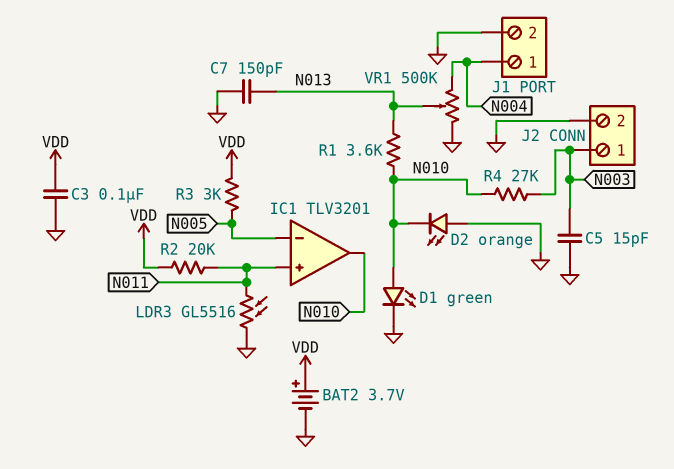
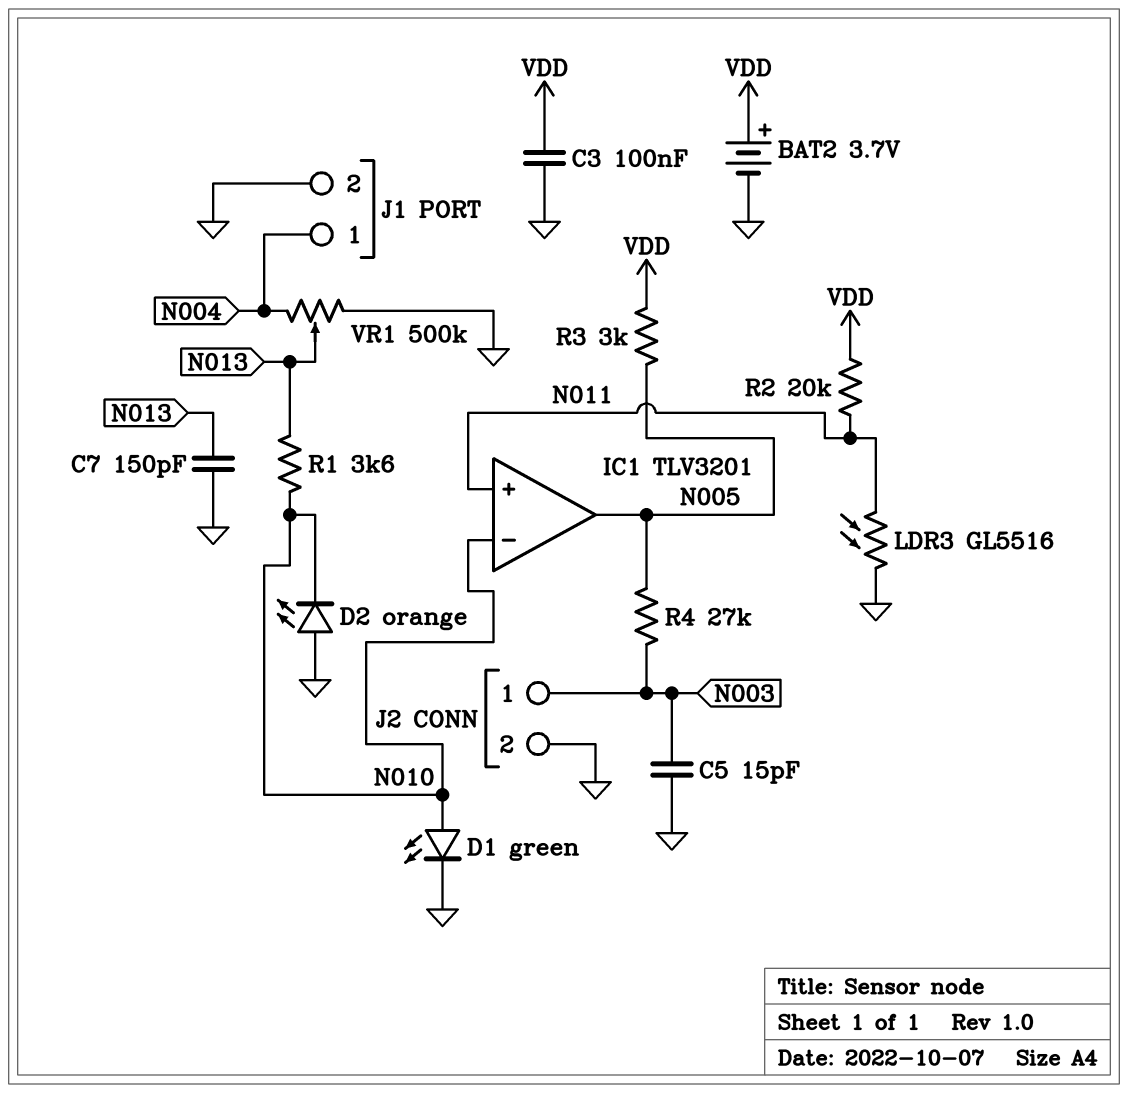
IC1 pin in-: N005 -> N010
IC1 pin out: N010 -> N005
R4: 27k (N003, N010) -> 27k (N003, N005)

